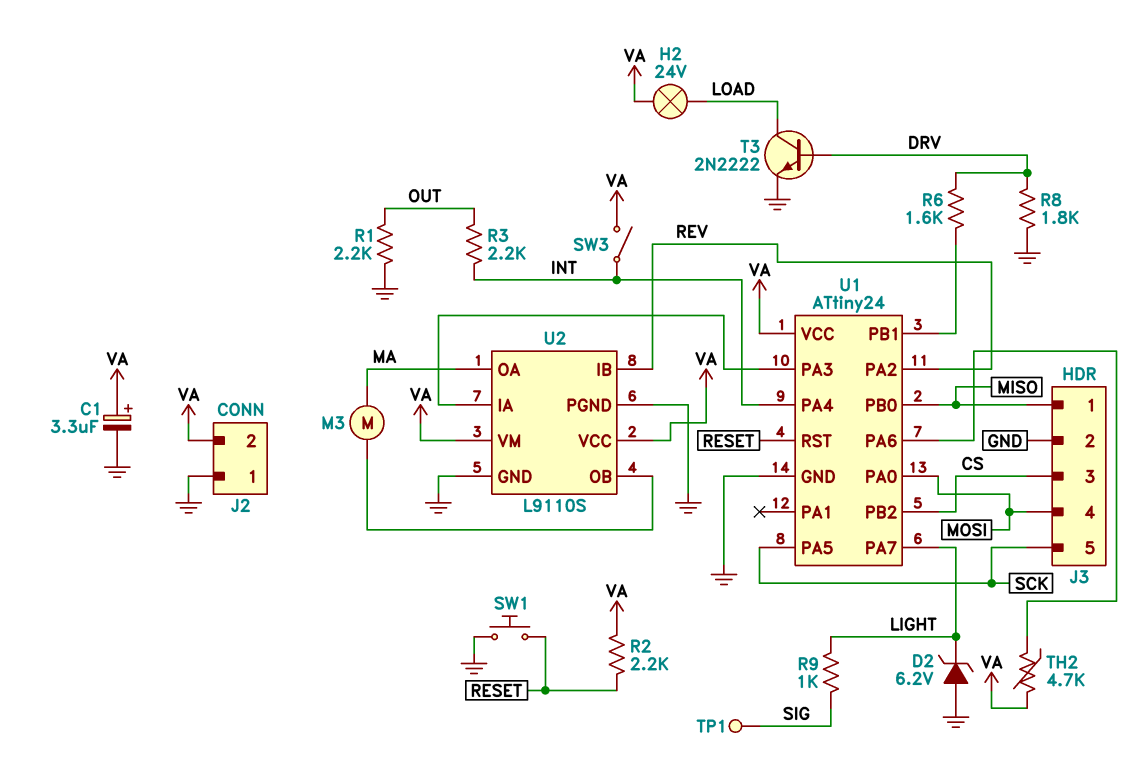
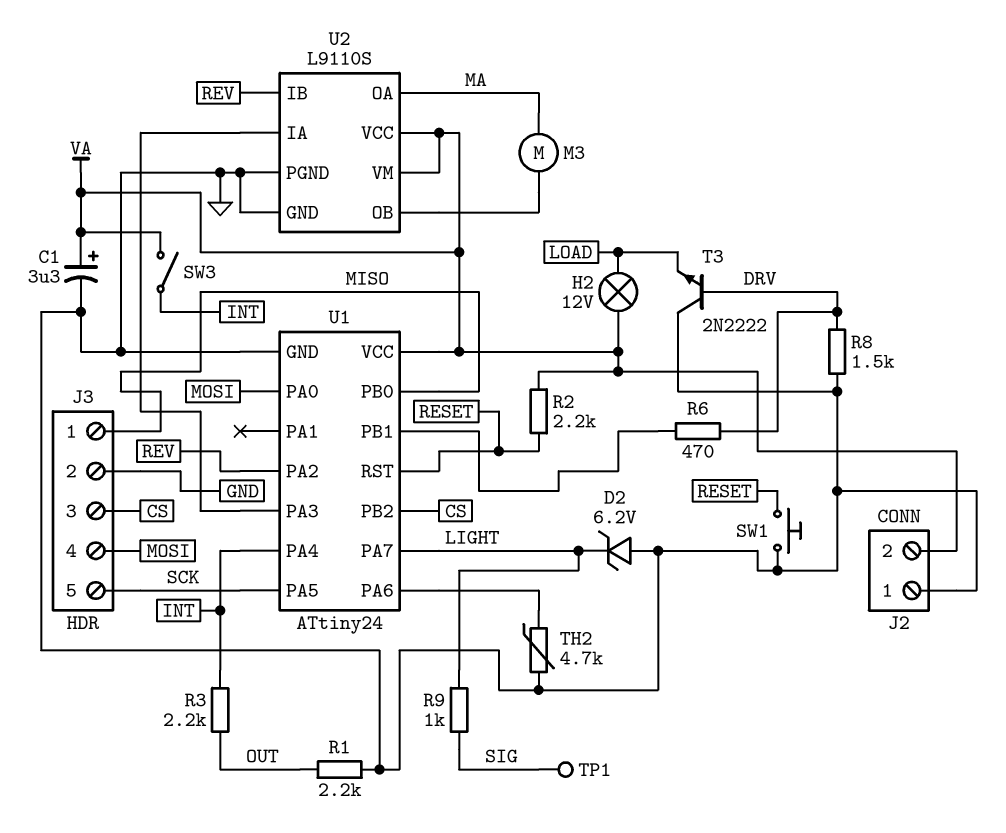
H2: lamp 24V (LOAD, VA) -> lamp 12V (LOAD, VA)
R6: 1.6k (DRV, U1/PB1) -> 470 (DRV, U1/PB1)
R8: 1.8k (DRV, GND) -> 1.5k (DRV, GND)
T3: NPN 2N2222 (B DRV, C LOAD, E GND) -> NPN 2N2222 (B DRV, C GND, E LOAD)
TH2: 4.7k (U1/PA6, VA) -> 4.7k (GND, U1/PA6)

